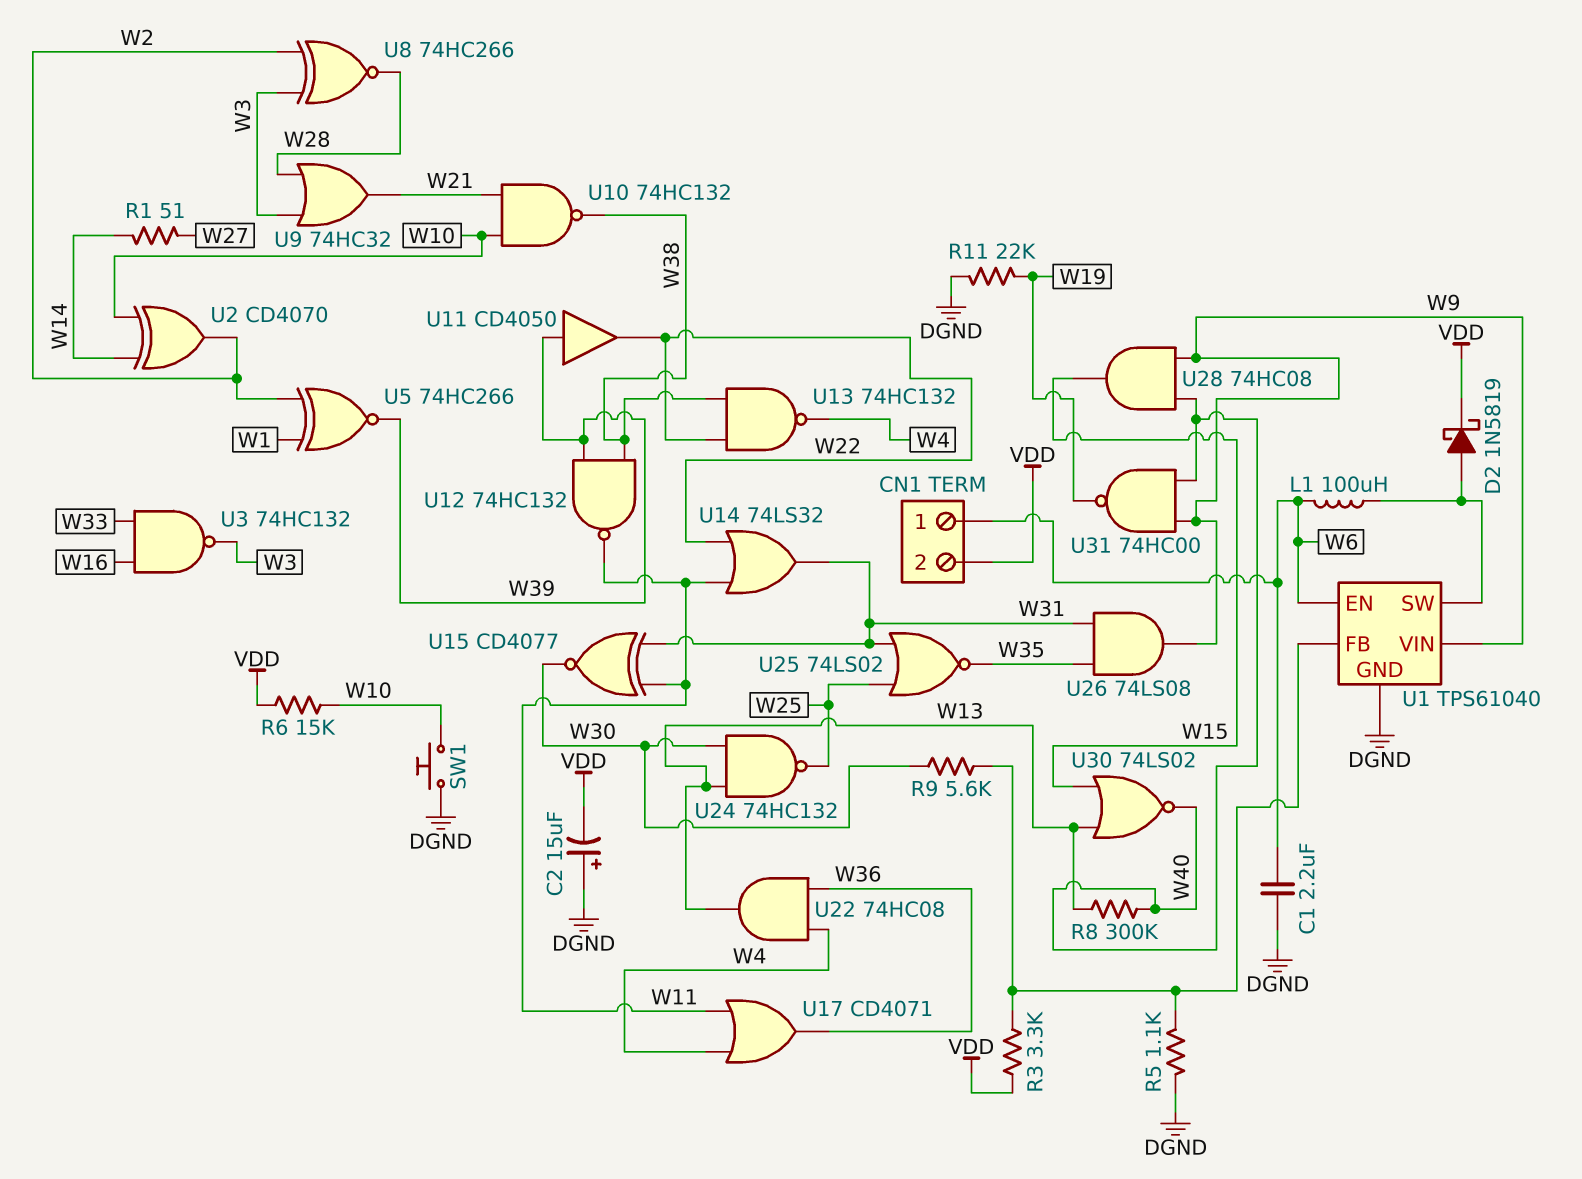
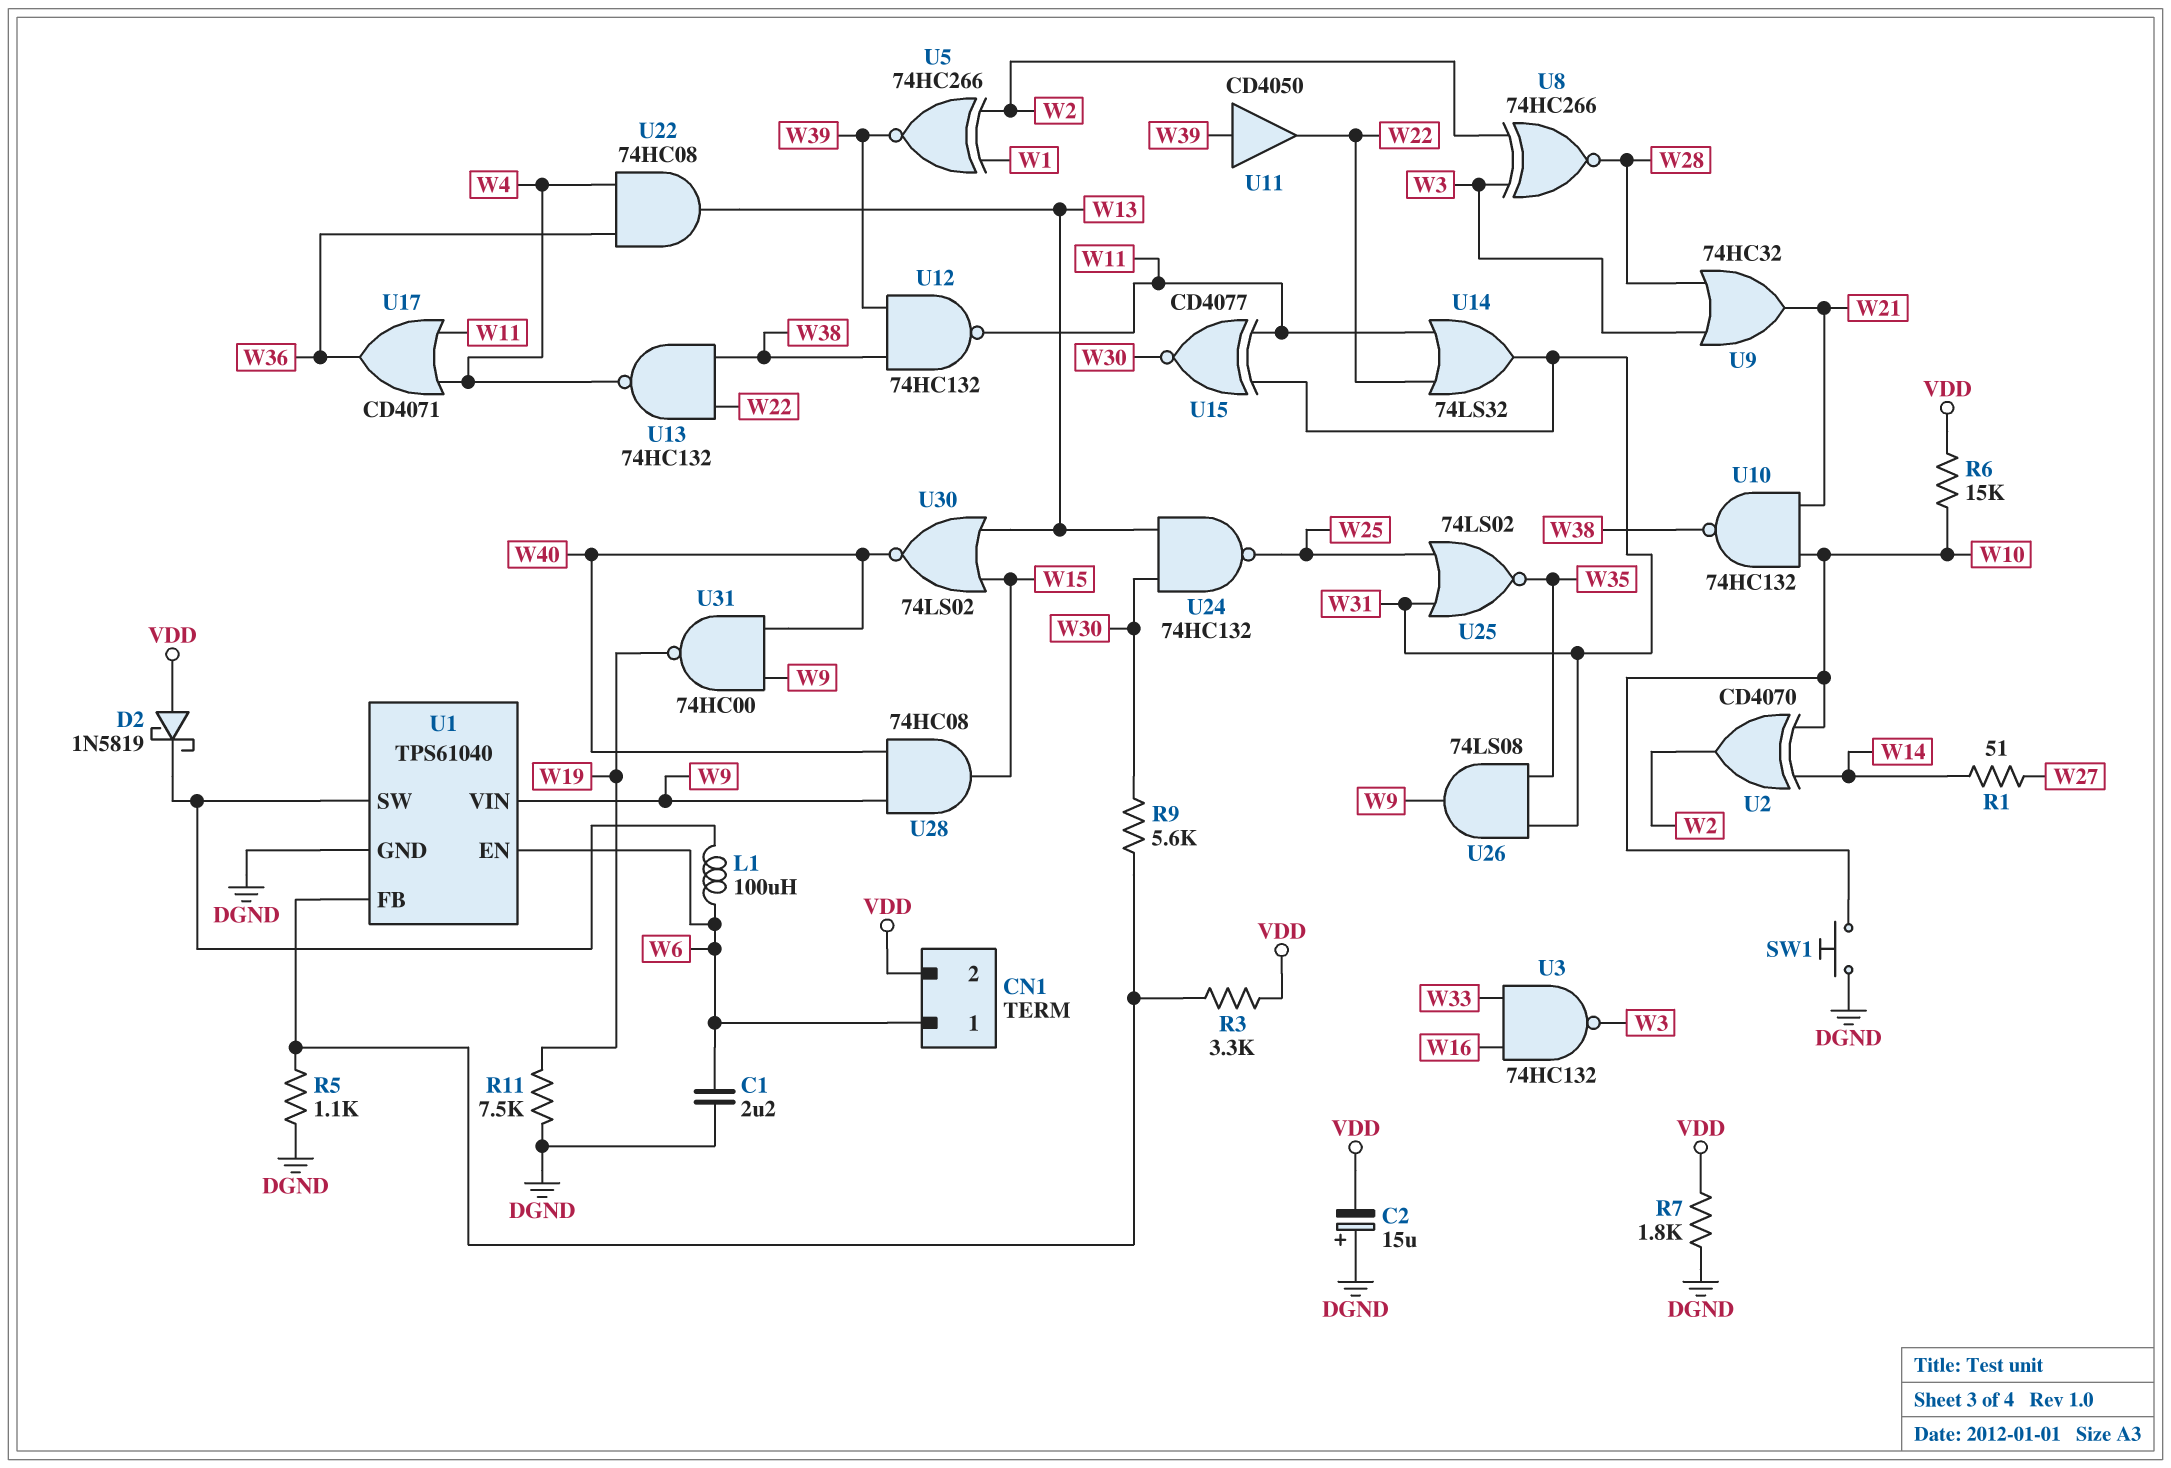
D2: schottky 1N5819 (A U1/SW, K VDD) -> schottky 1N5819 (A VDD, K U1/SW)
R7: none -> 1.8k (DGND, VDD)
R8: 300k (W13, W40) -> none
R11: 22k (DGND, W19) -> 7.5k (DGND, W19)

